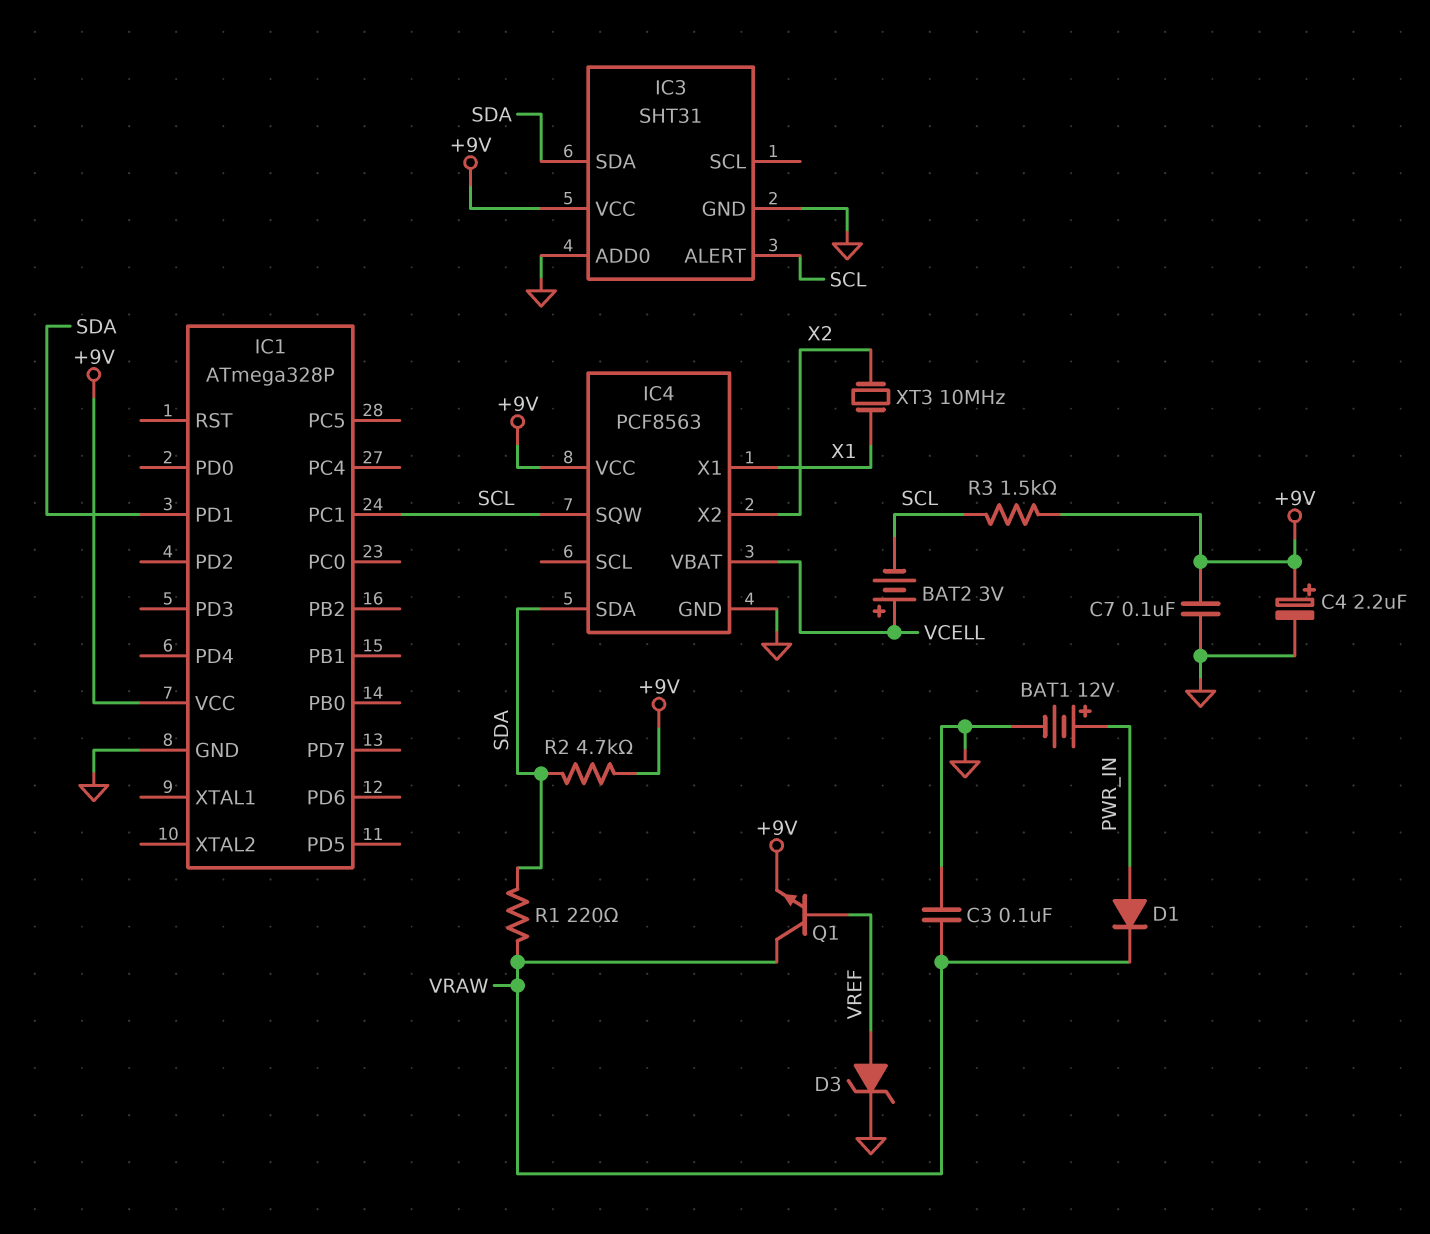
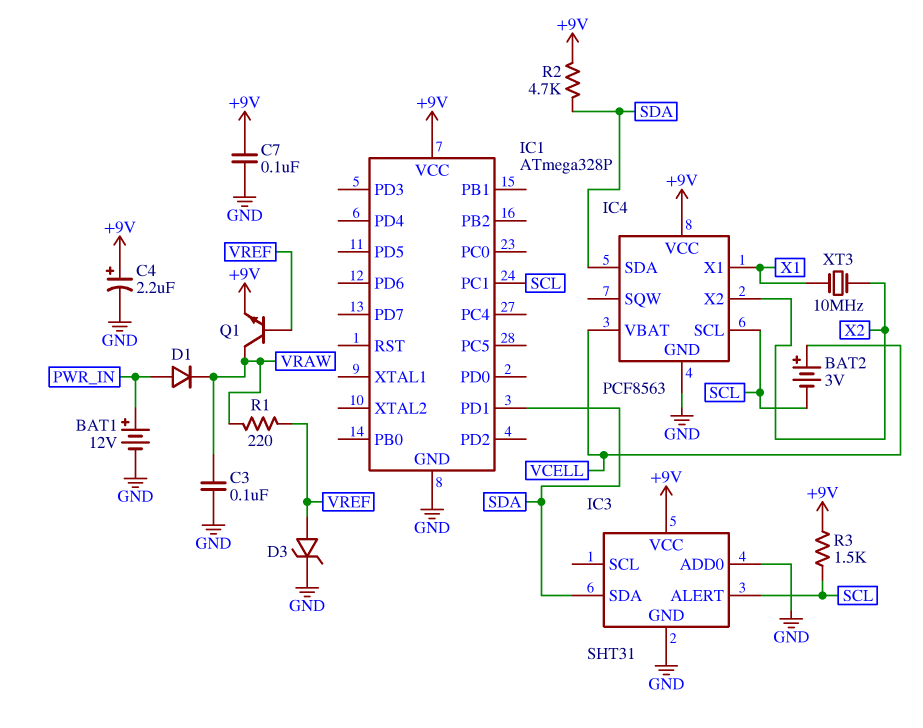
IC4 pin SCL: none -> SCL
IC4 pin SQW: SCL -> none
R1: 220 (SDA, VRAW) -> 220 (VRAW, VREF)

